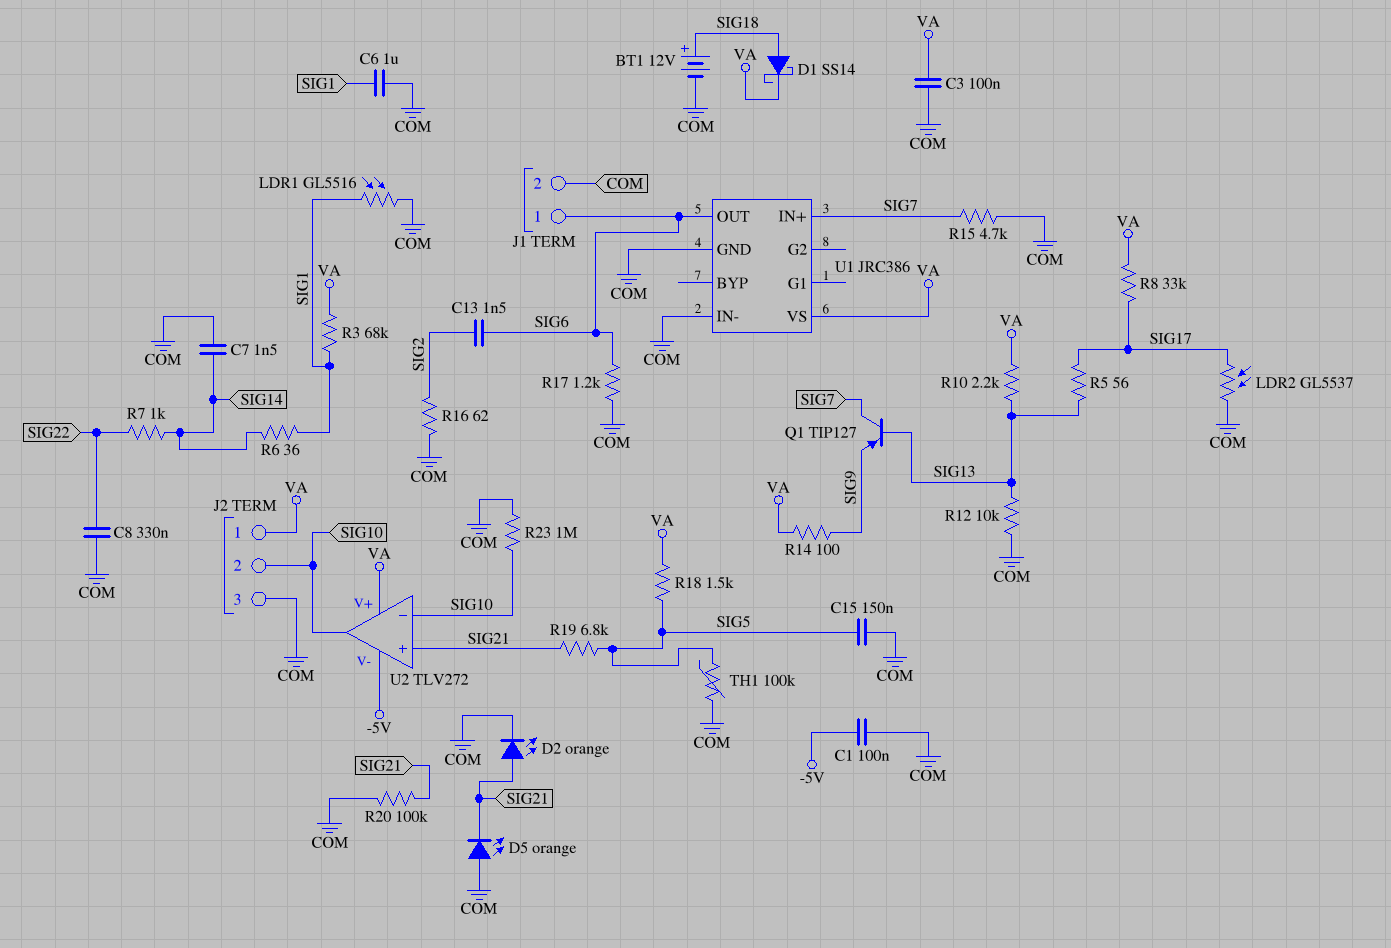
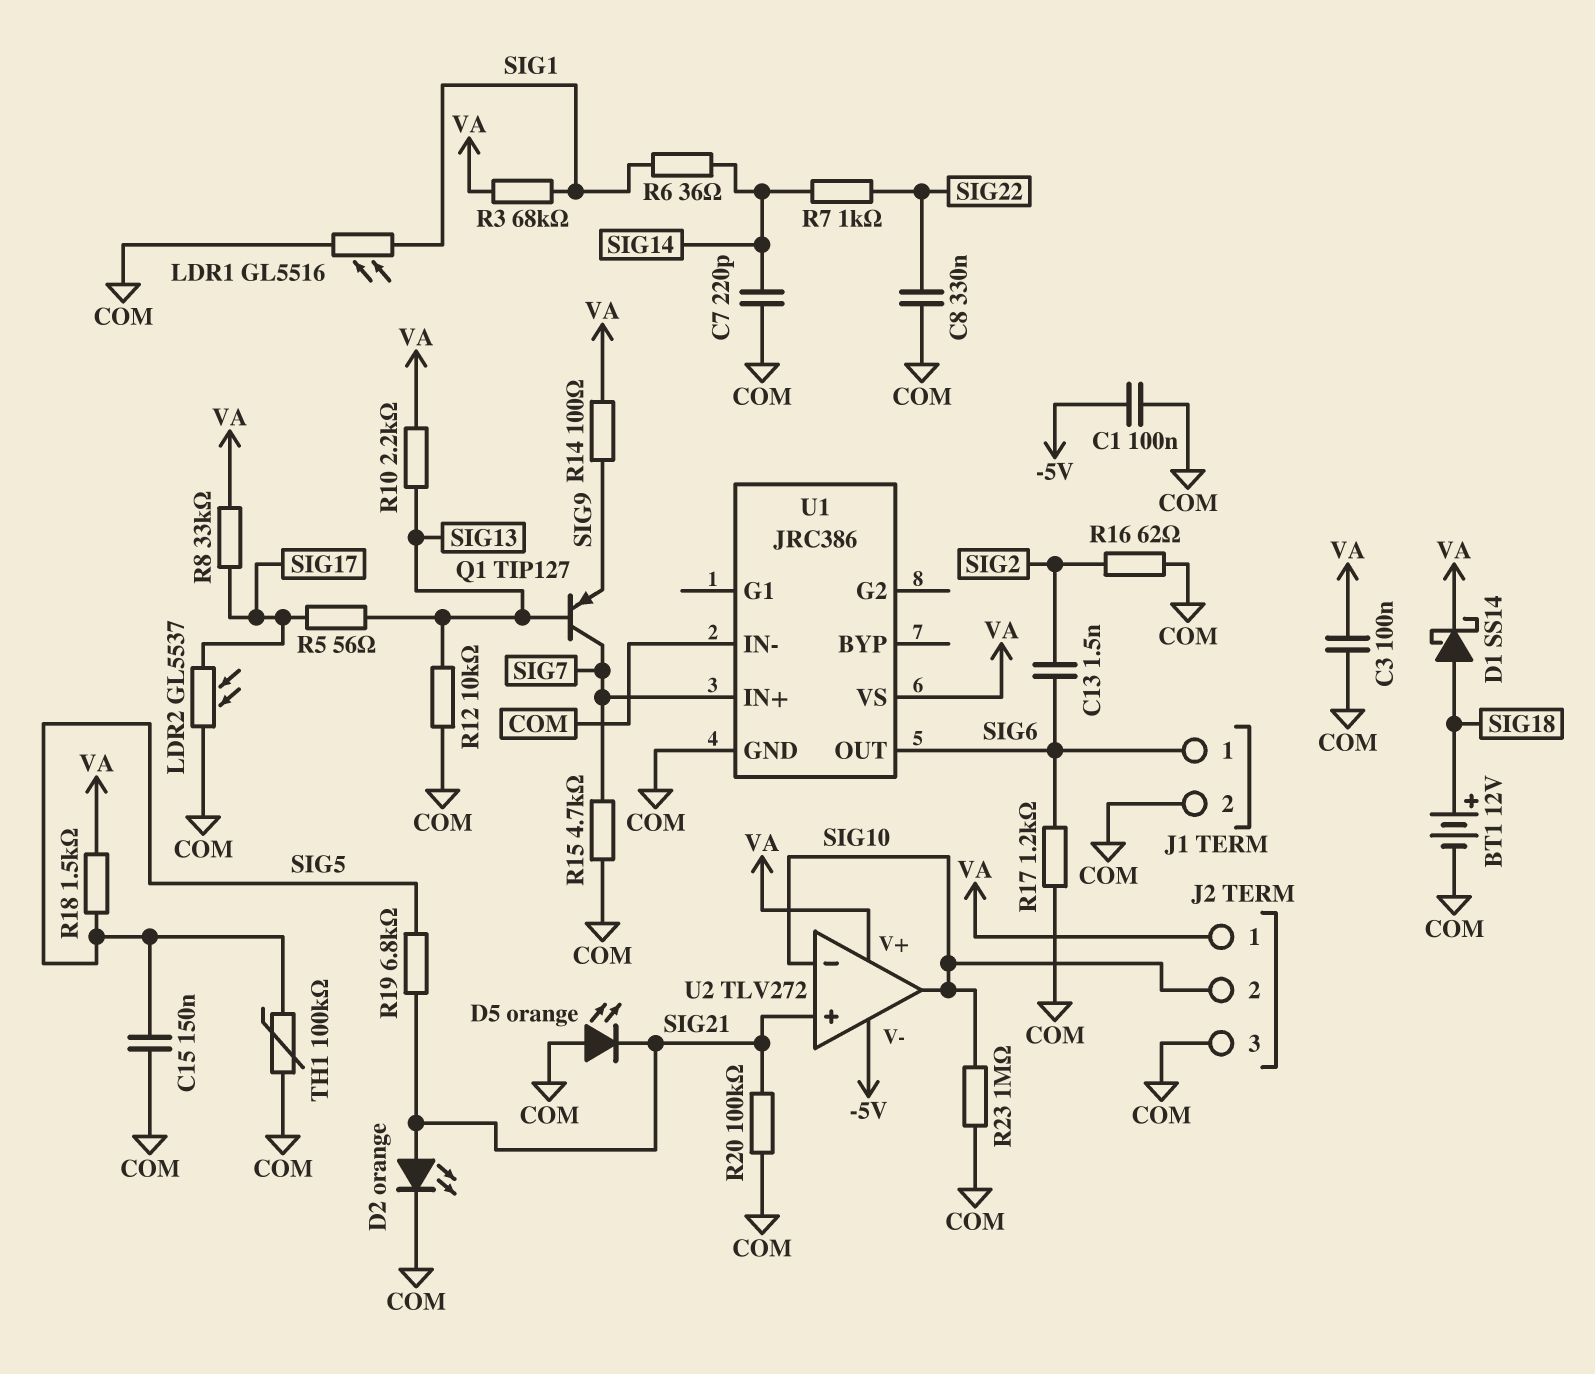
C6: 1uF (COM, SIG1) -> none
C7: 1.5nF (COM, SIG14) -> 220pF (COM, SIG14)

